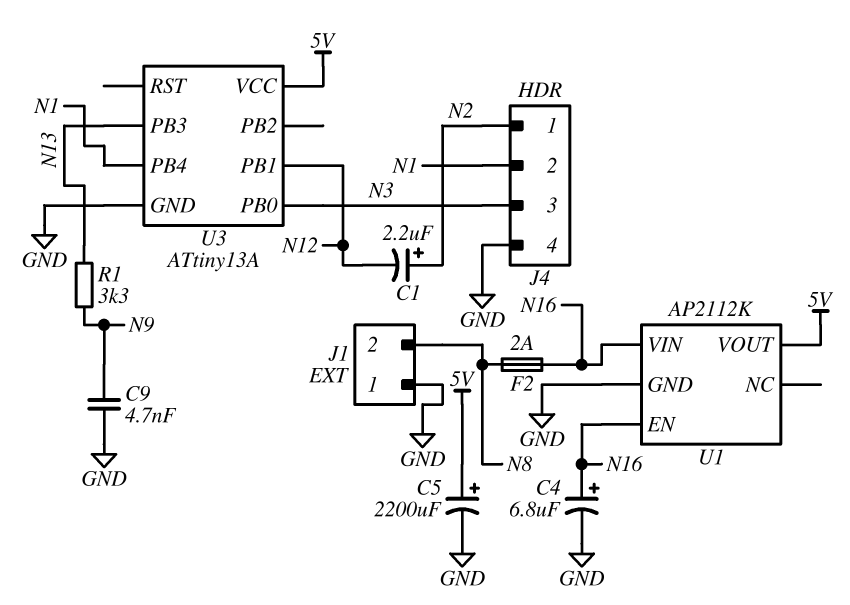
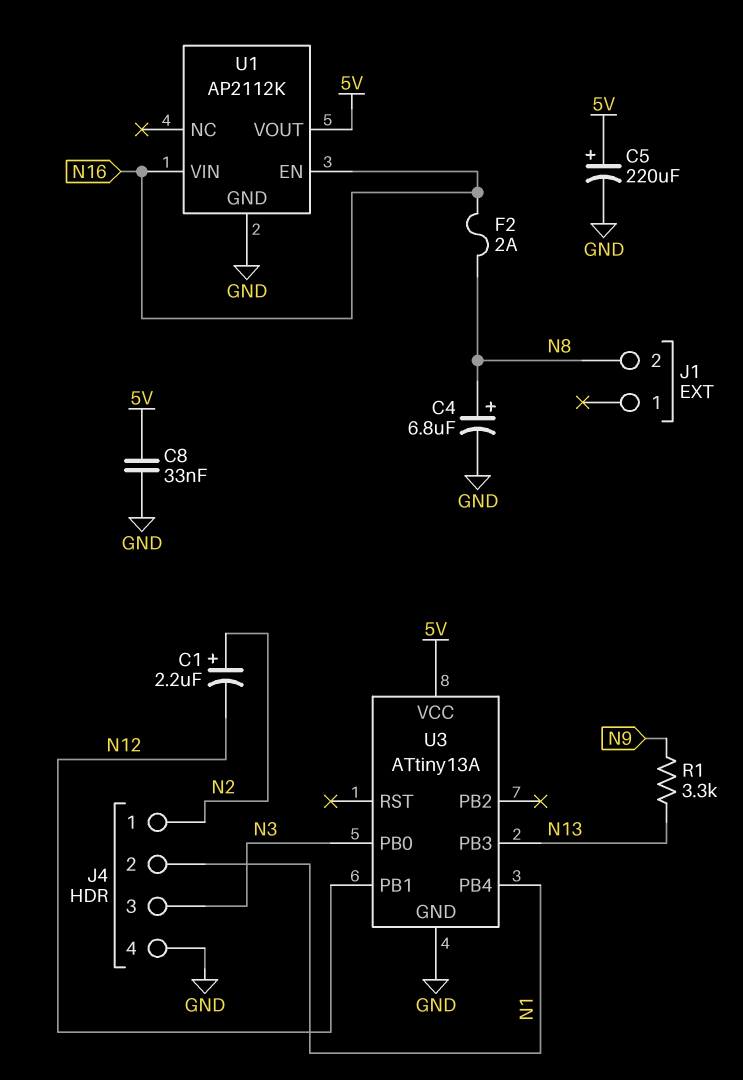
C4: 6.8uF (plus N16, minus GND) -> 6.8uF (plus N8, minus GND)
C5: 2200uF (plus 5V, minus GND) -> 220uF (plus 5V, minus GND)
C8: none -> 33nF (5V, GND)
C9: 4.7nF (GND, N9) -> none
J1 pin 1: GND -> none

